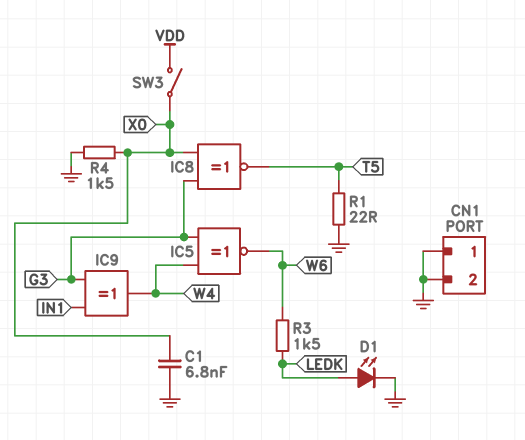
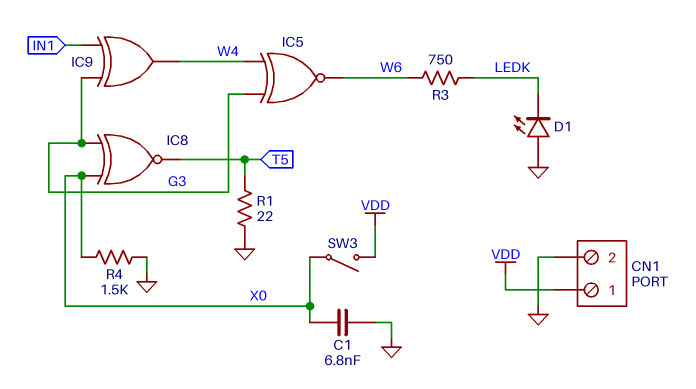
CN1 pin 1: GND -> VDD
D1: LED (A LEDK, K GND) -> LED (A GND, K LEDK)
R3: 1.5k (LEDK, W6) -> 750 (LEDK, W6)

